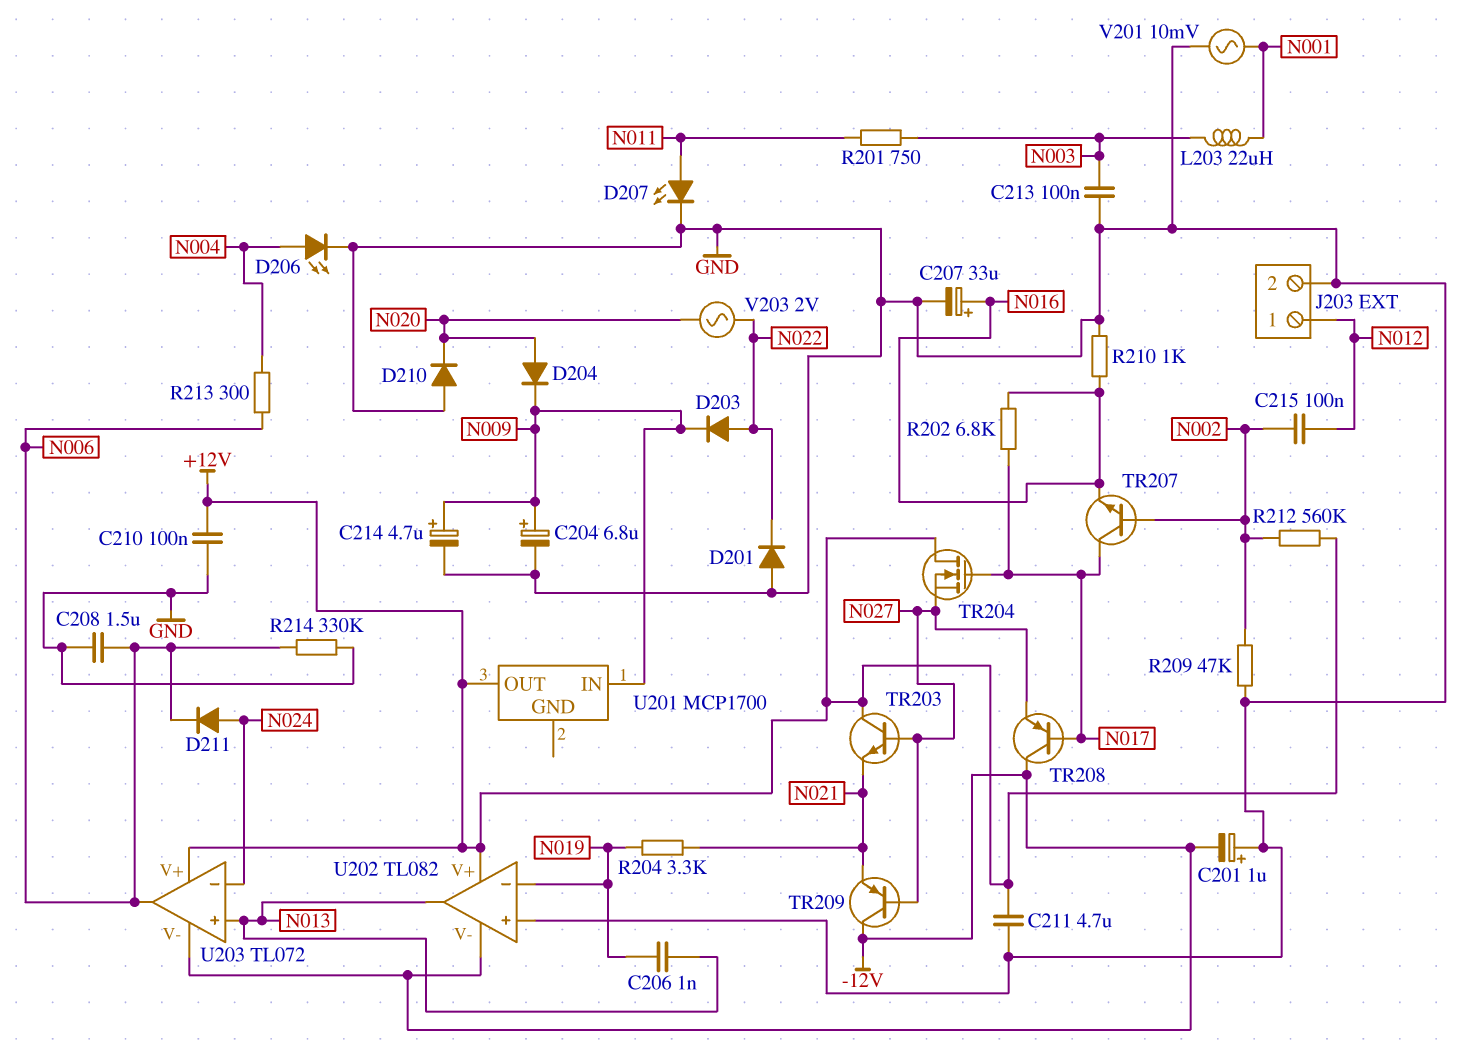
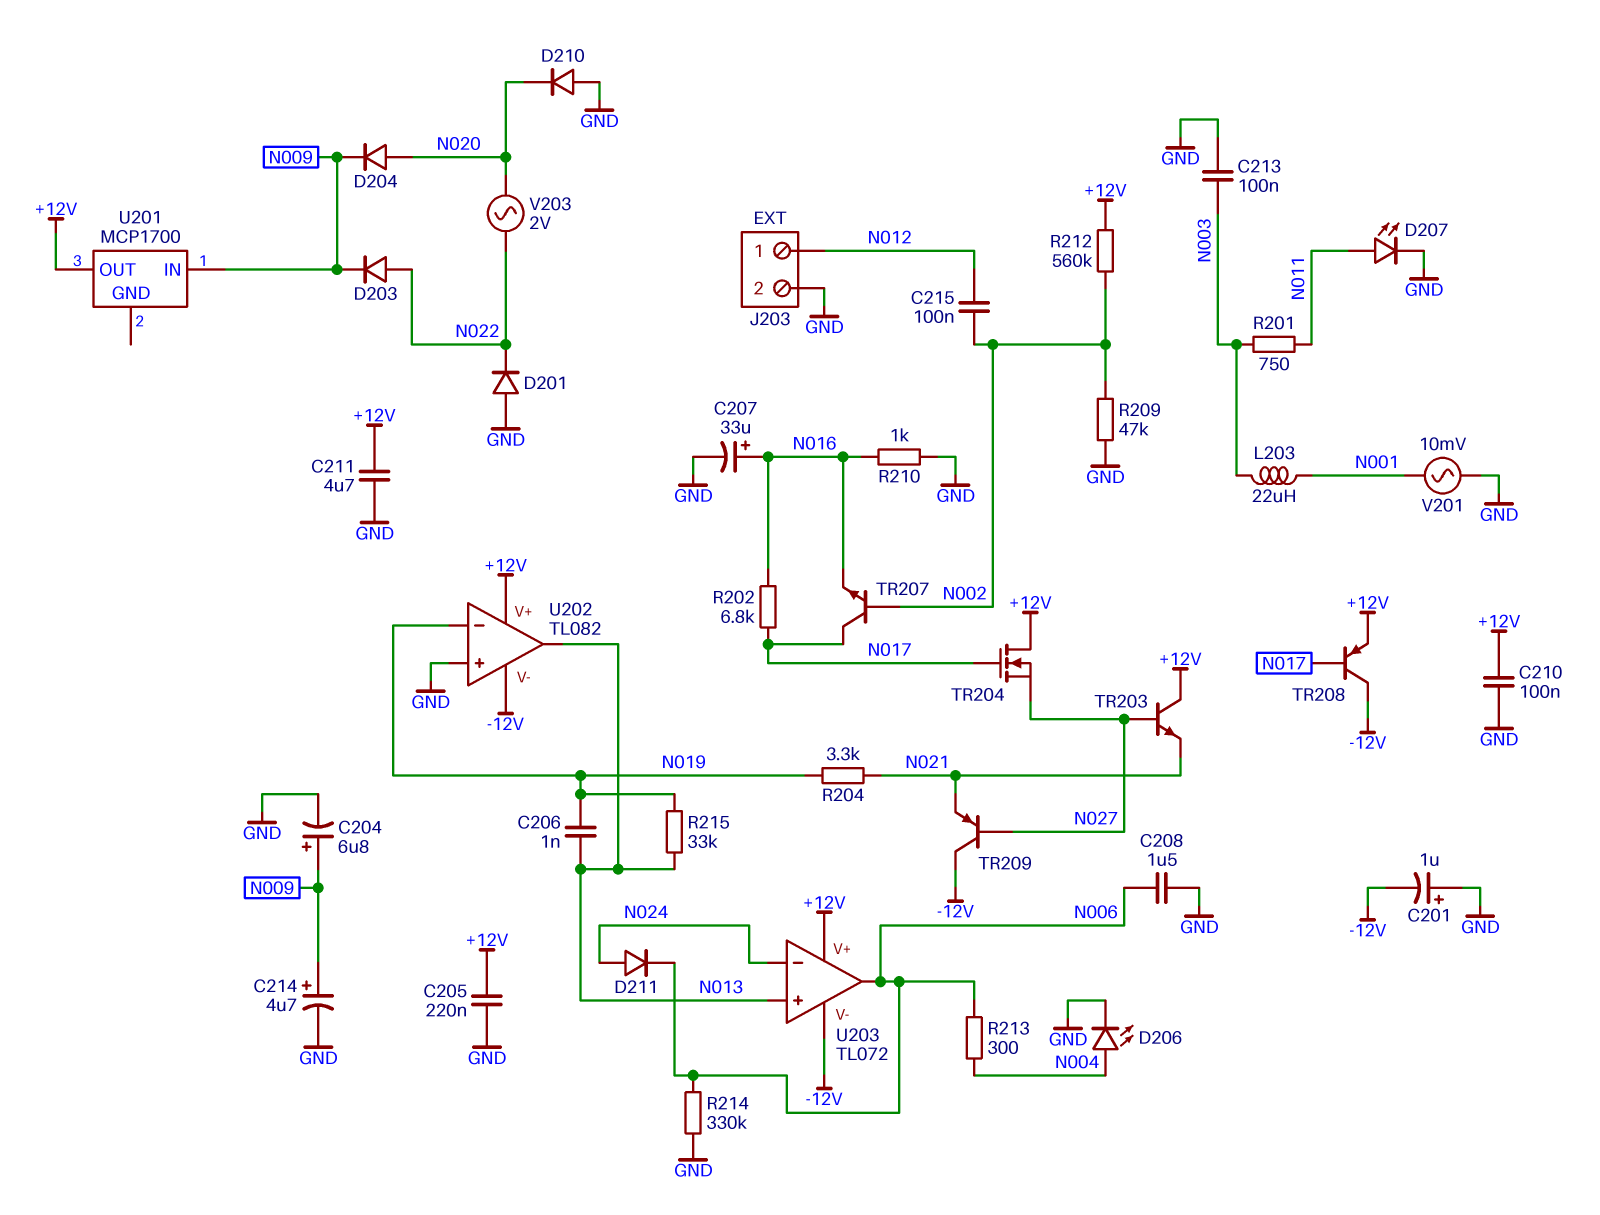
C205: none -> 220nF (+12V, GND)
R215: none -> 33k (N013, N019)
TR208: PNP (B N017, C -12V, E N027) -> PNP (B N017, C -12V, E +12V)

